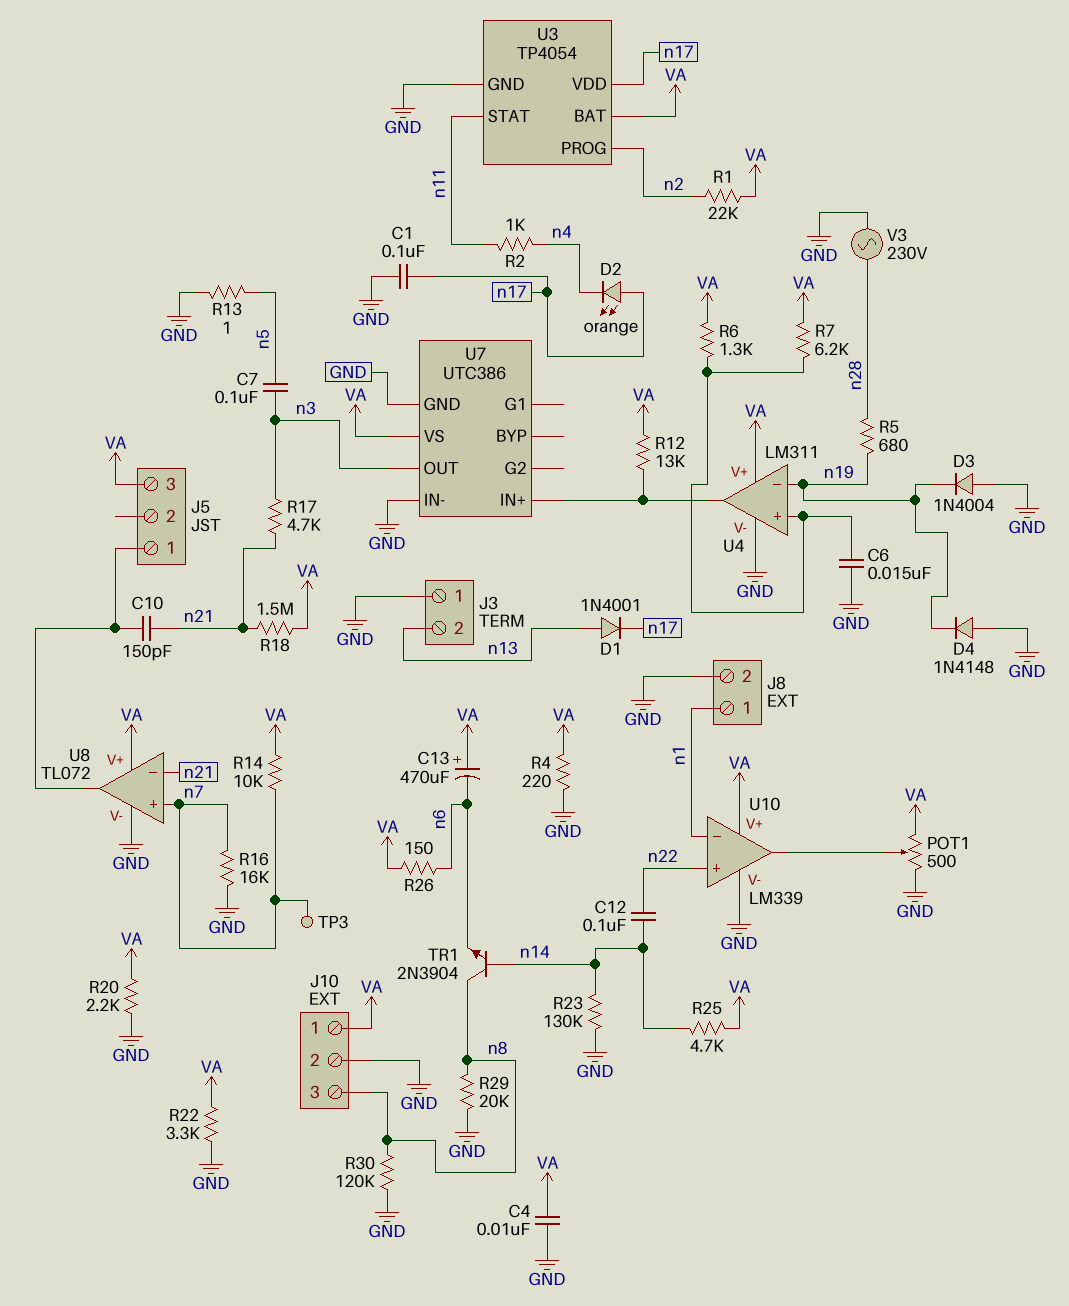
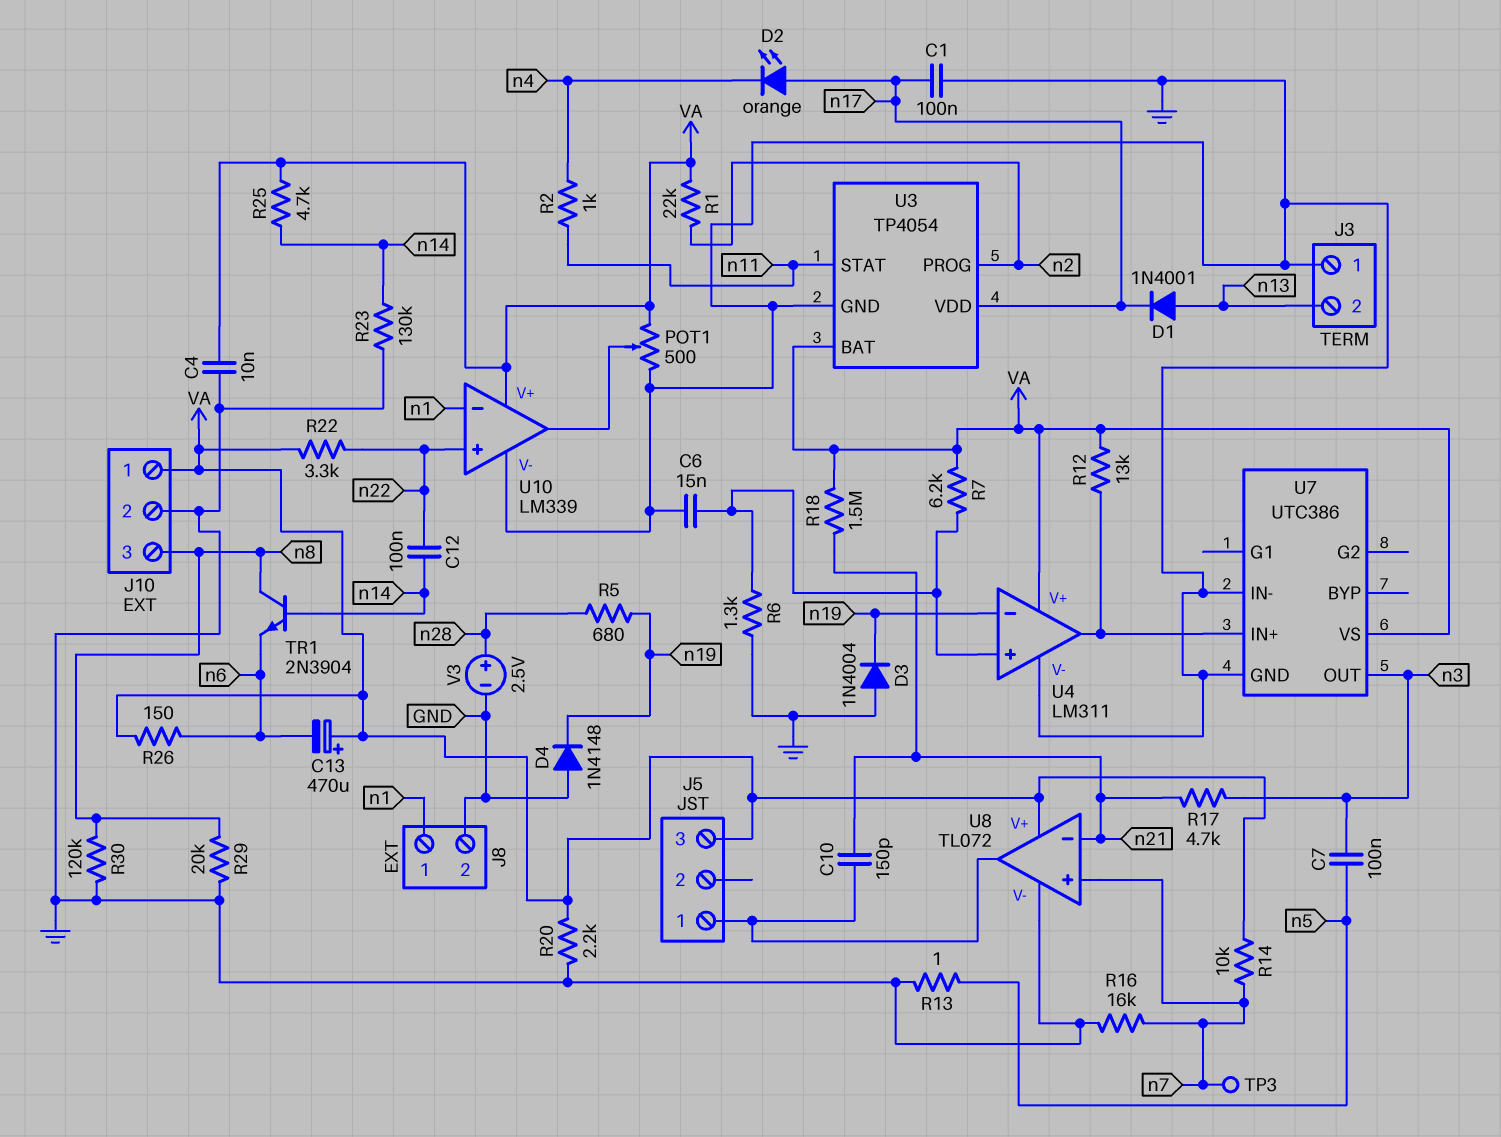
R4: 220 (GND, VA) -> none
R6: 1.3k (U4/in+, VA) -> 1.3k (GND, U4/in+)
R22: 3.3k (GND, VA) -> 3.3k (VA, n22)
V3: AC 230V (GND, n28) -> 2.5V (plus n28, minus GND)

